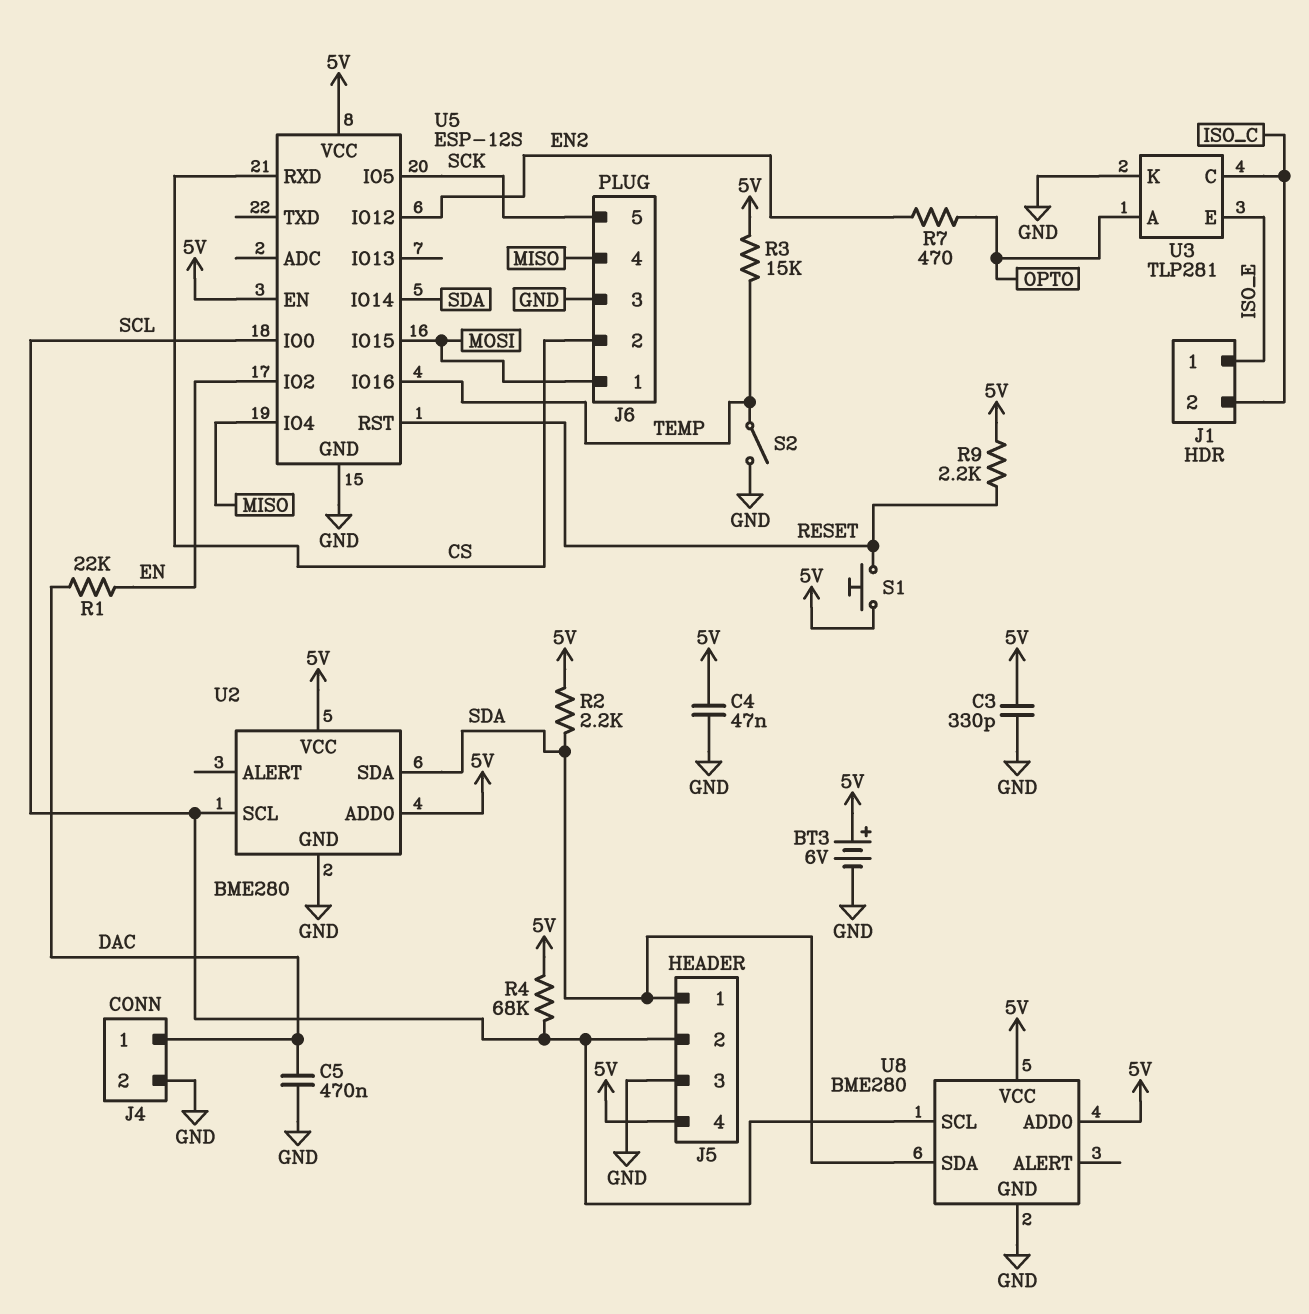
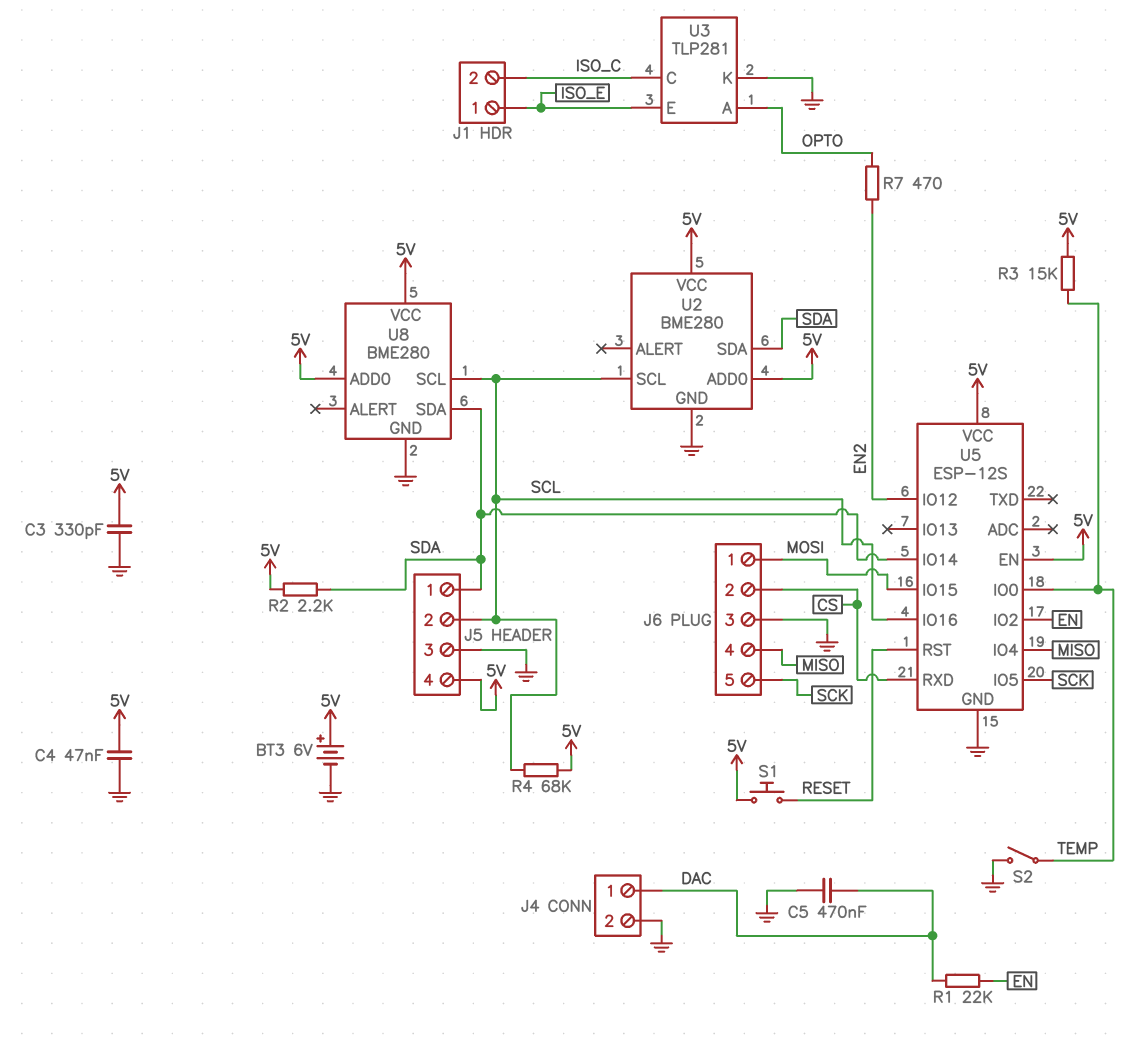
R9: 2.2k (5V, RESET) -> none
U5 pin IO0: SCL -> TEMP
U5 pin IO16: TEMP -> SCL

